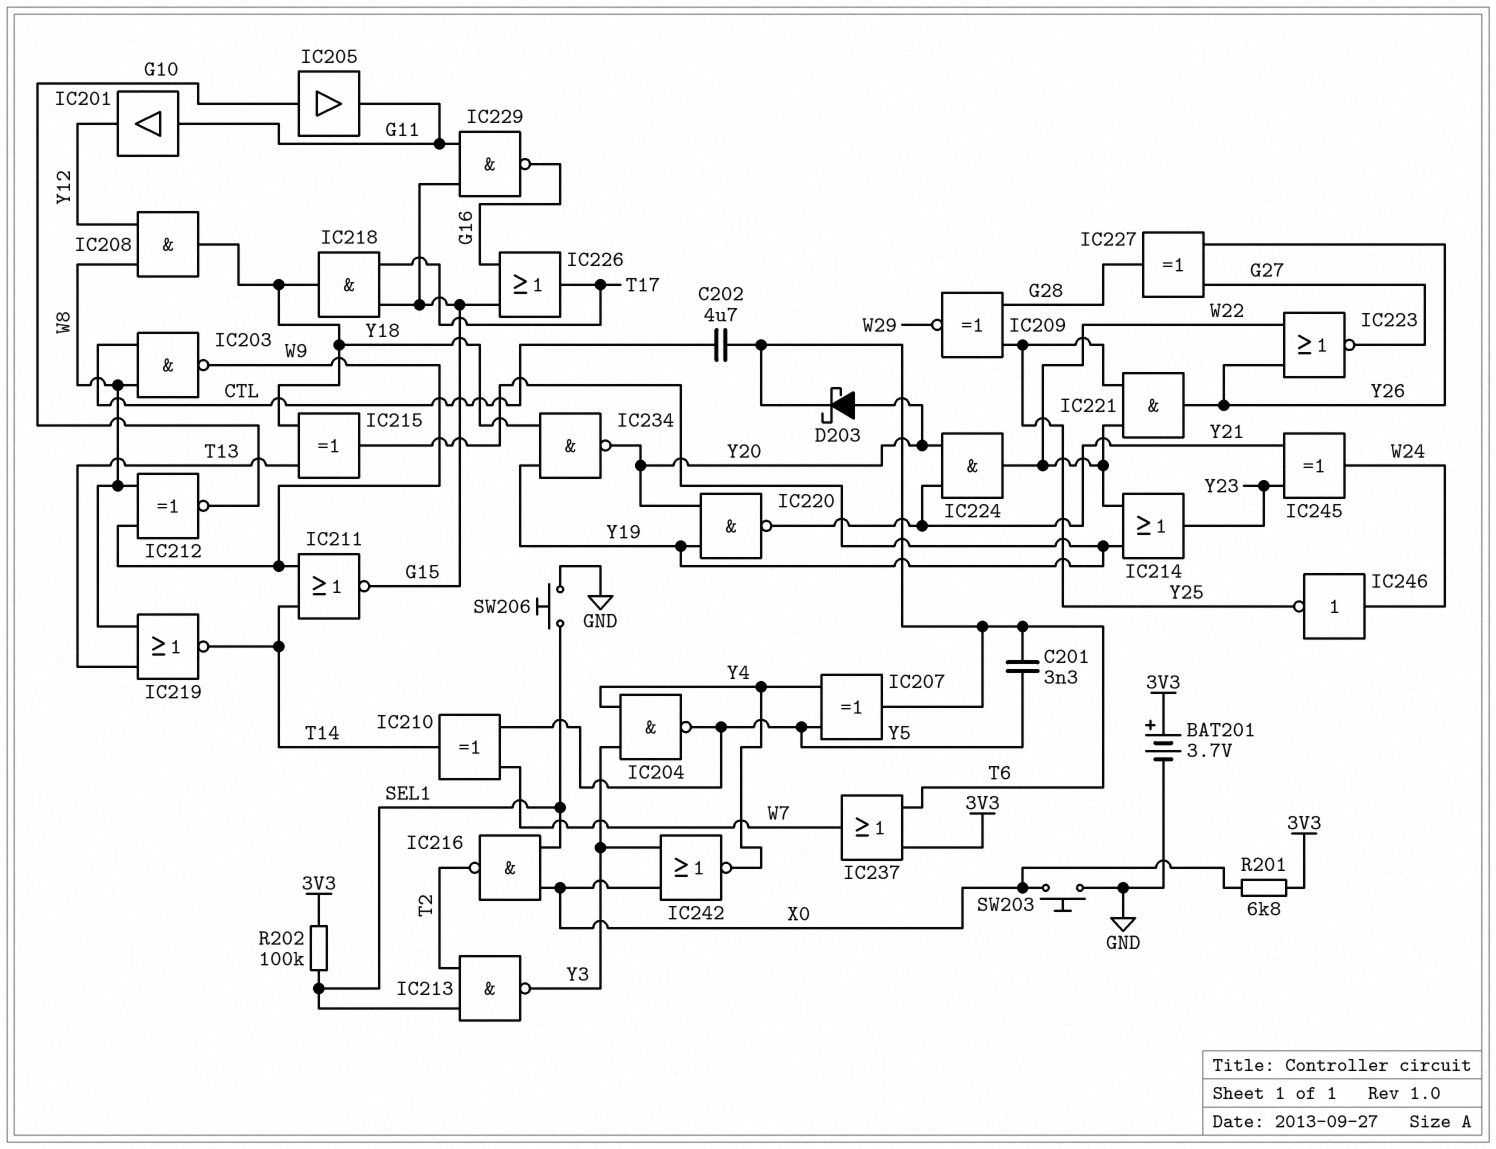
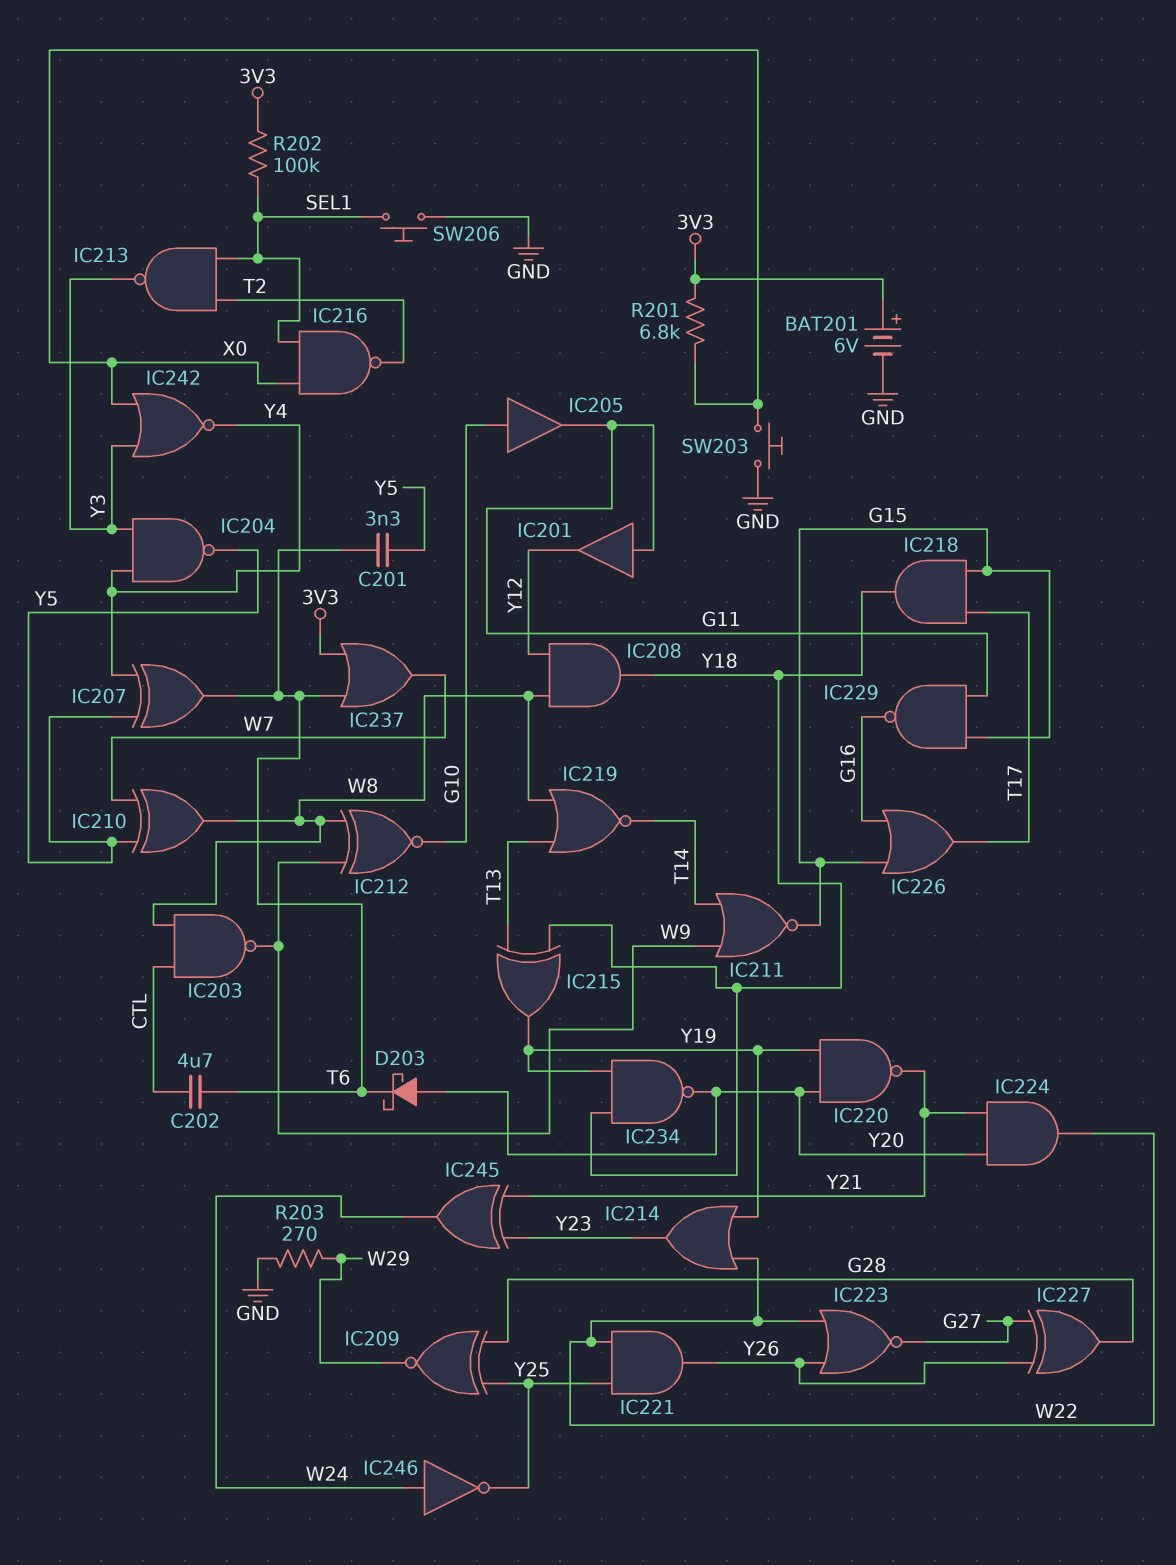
BAT201: 3.7V (plus 3V3, minus GND) -> 6V (plus 3V3, minus GND)
IC210: XOR (in W7, in Y5, out T14) -> XOR (in W7, in Y5, out W8)
R203: none -> 270 (GND, W29)

